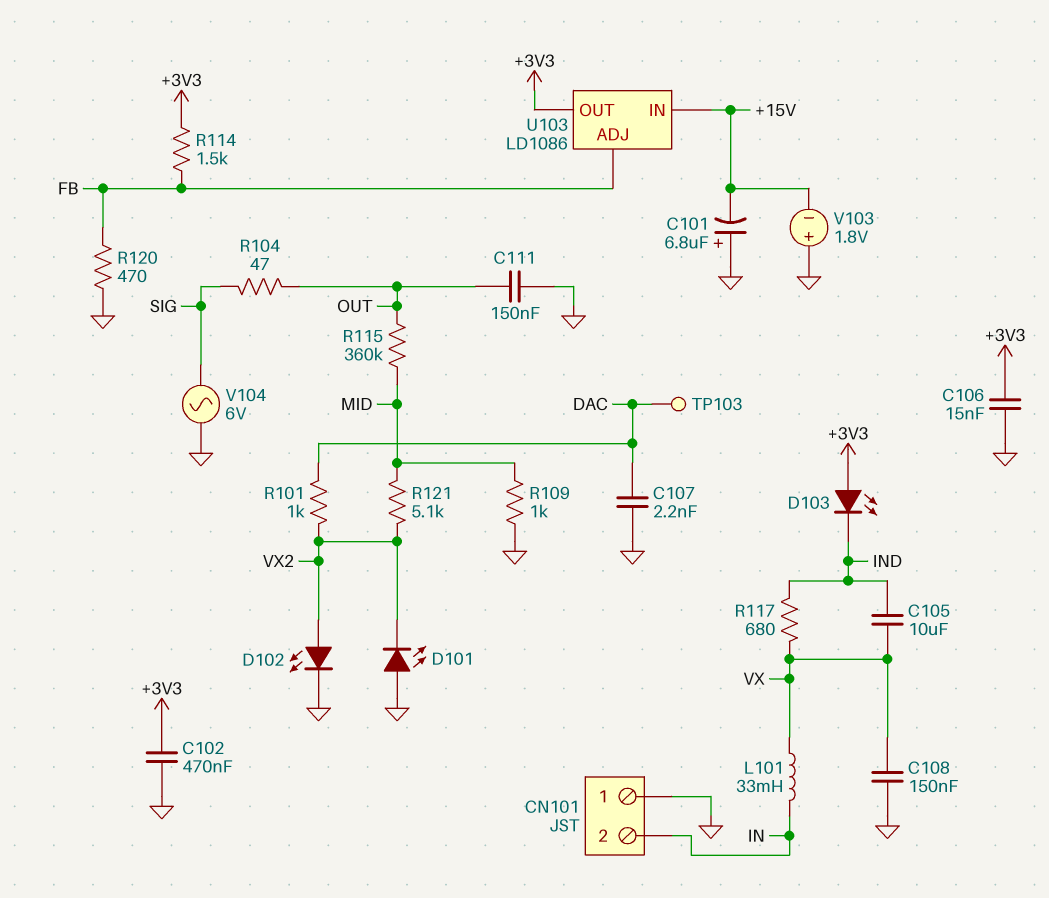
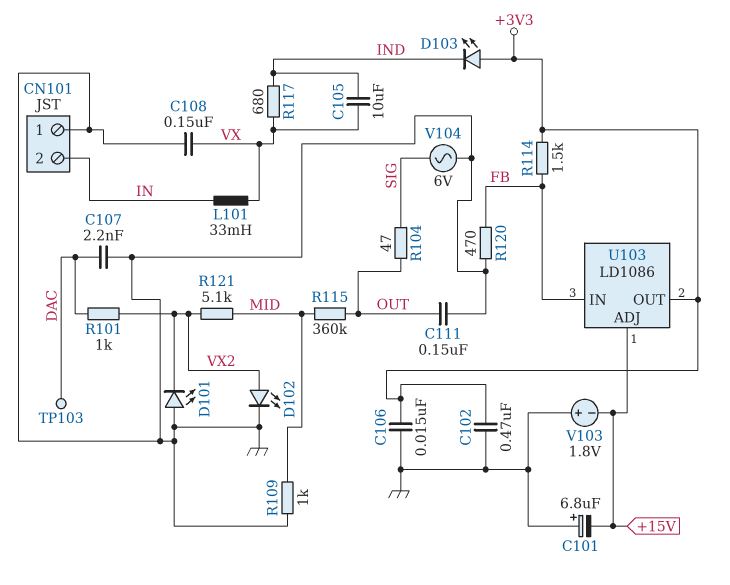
U103 pin ADJ: FB -> +15V
U103 pin IN: +15V -> FB

